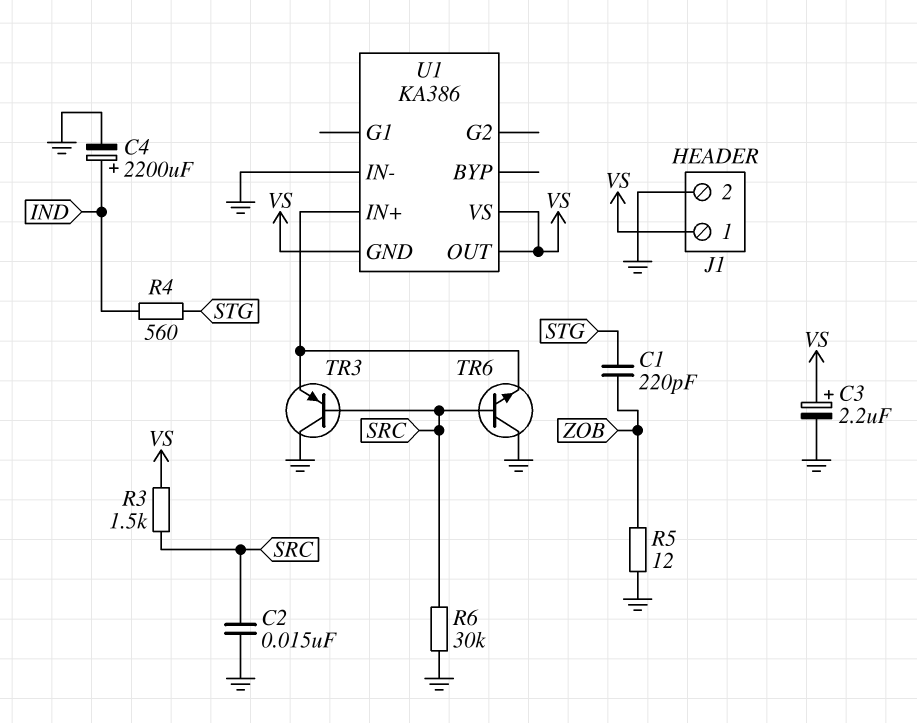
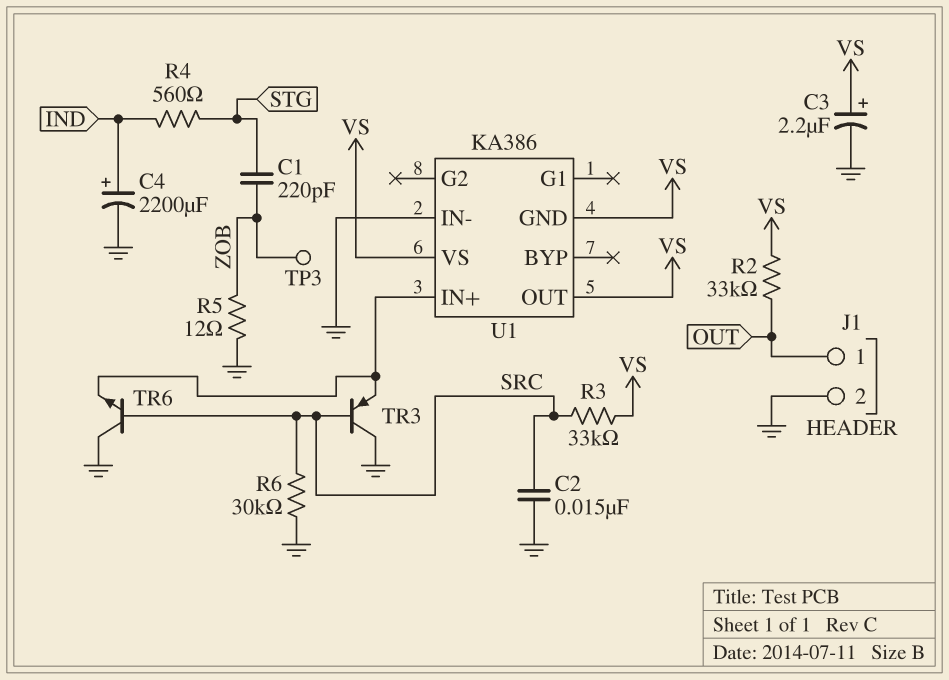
J1 pin 1: VS -> OUT
R2: none -> 33k (OUT, VS)
R3: 1.5k (SRC, VS) -> 33k (SRC, VS)
TP3: none -> test point (ZOB)

